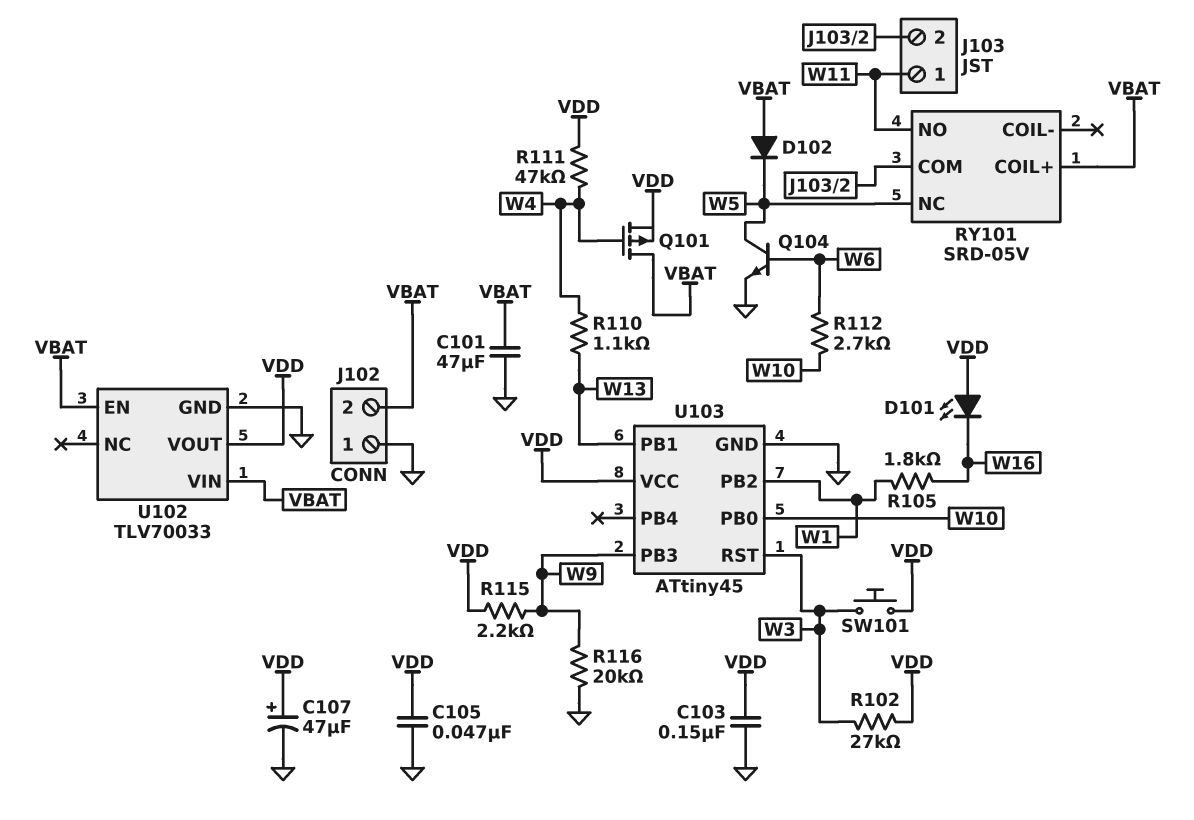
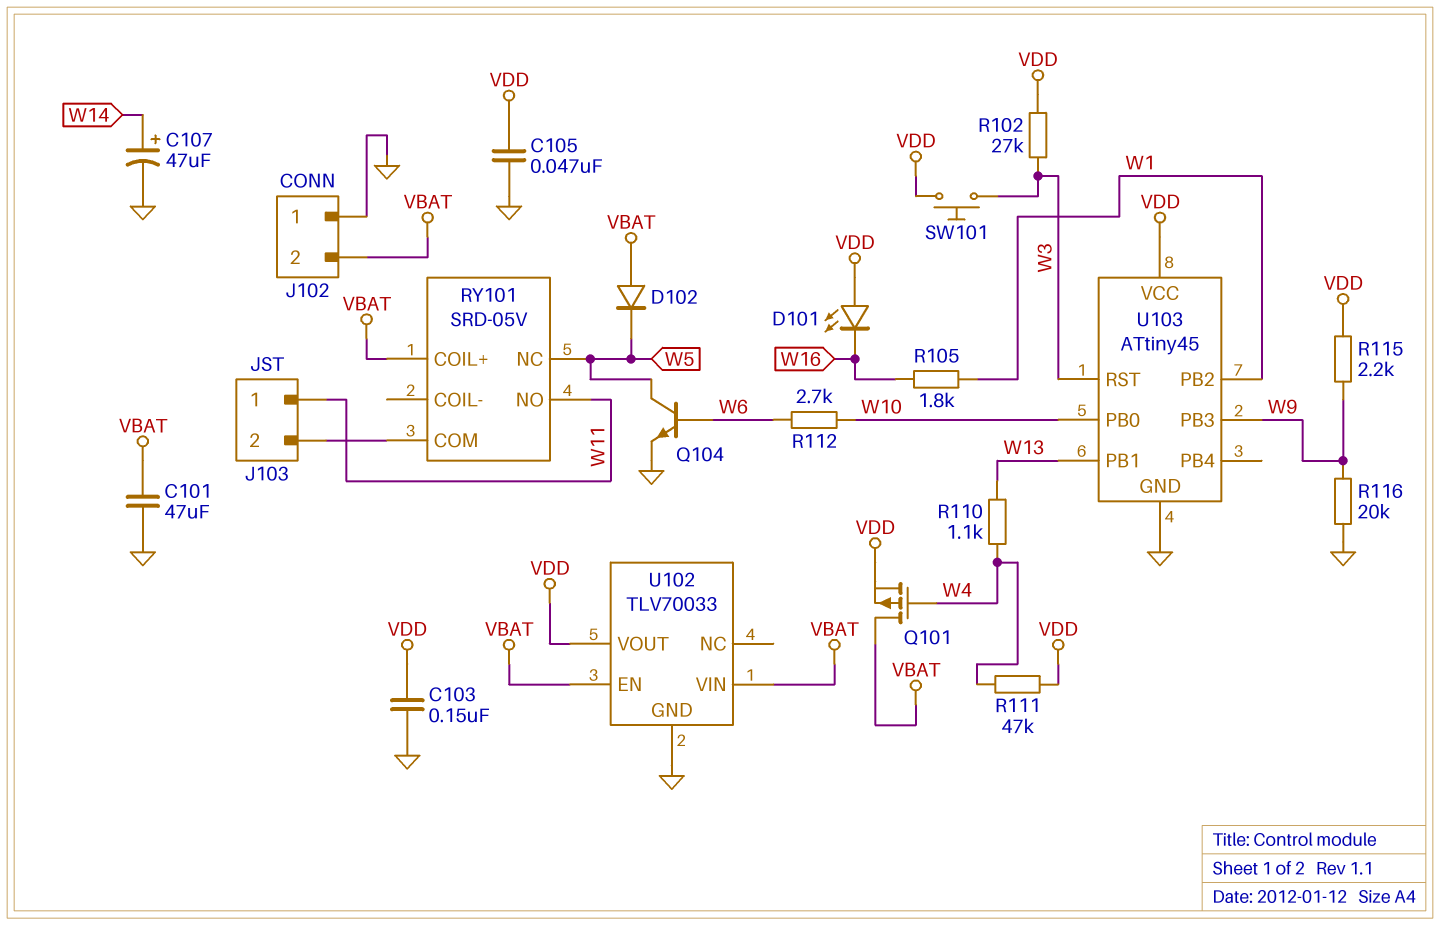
C107: 47uF (plus VDD, minus GND) -> 47uF (plus W14, minus GND)

